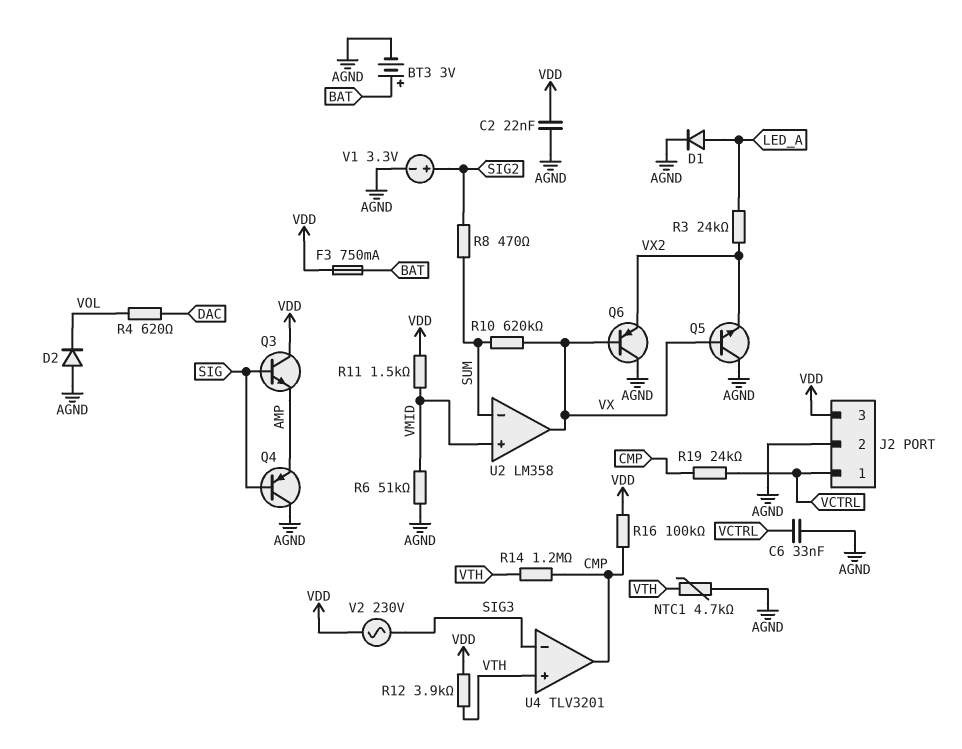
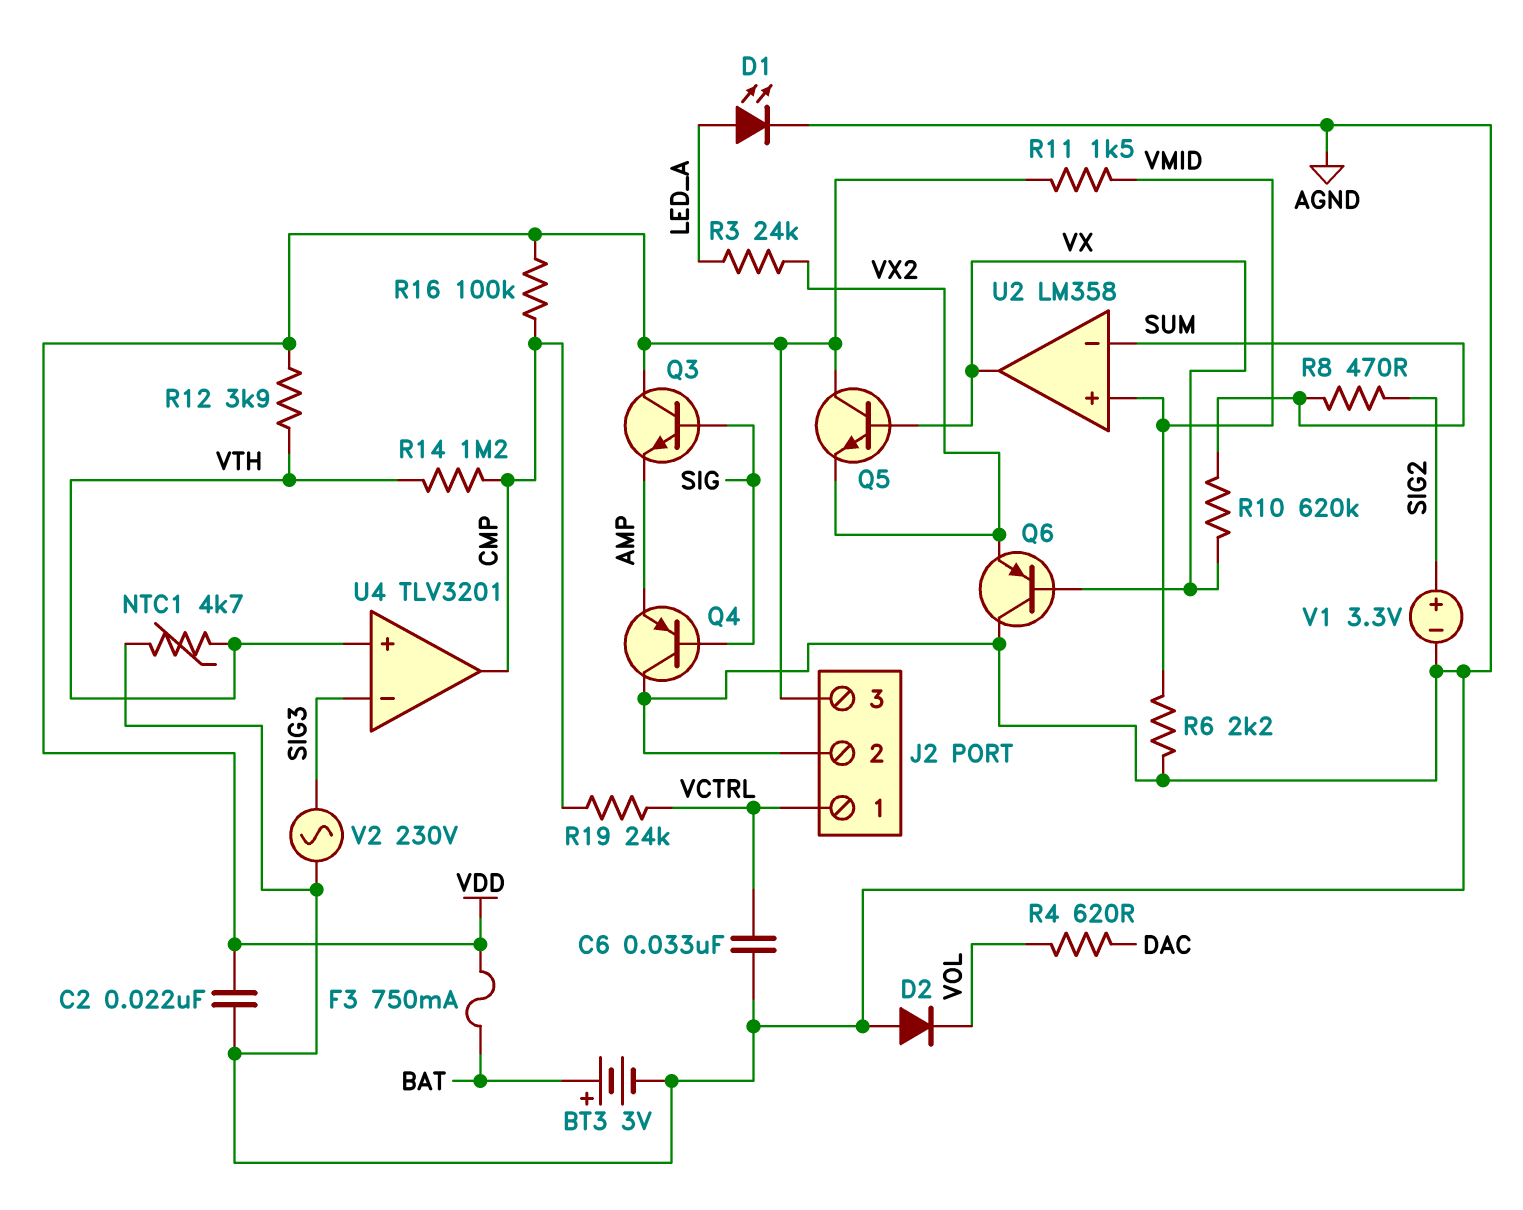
D1: diode (A LED_A, K AGND) -> LED (A LED_A, K AGND)
Q5: NPN (B VX, C AGND, E VX2) -> NPN (B VX, C VDD, E VX2)
R6: 51k (AGND, VMID) -> 2.2k (AGND, VMID)
V2: AC 230V (SIG3, VDD) -> AC 230V (AGND, SIG3)

